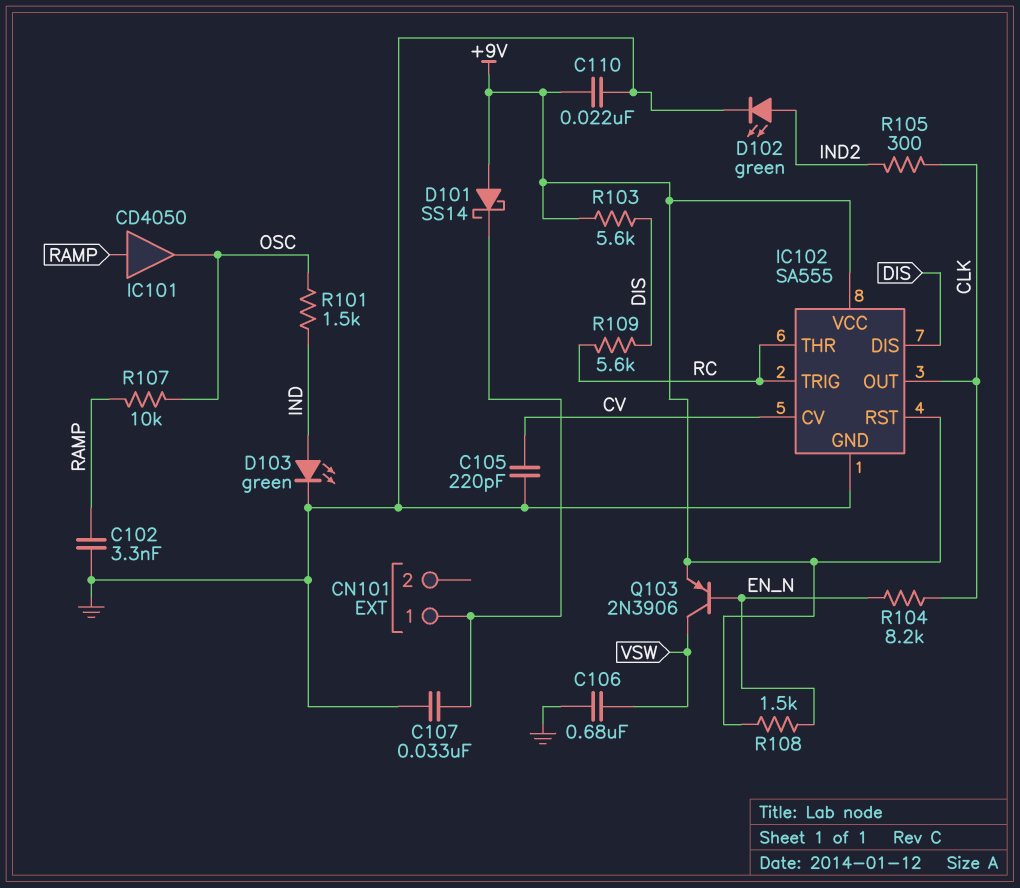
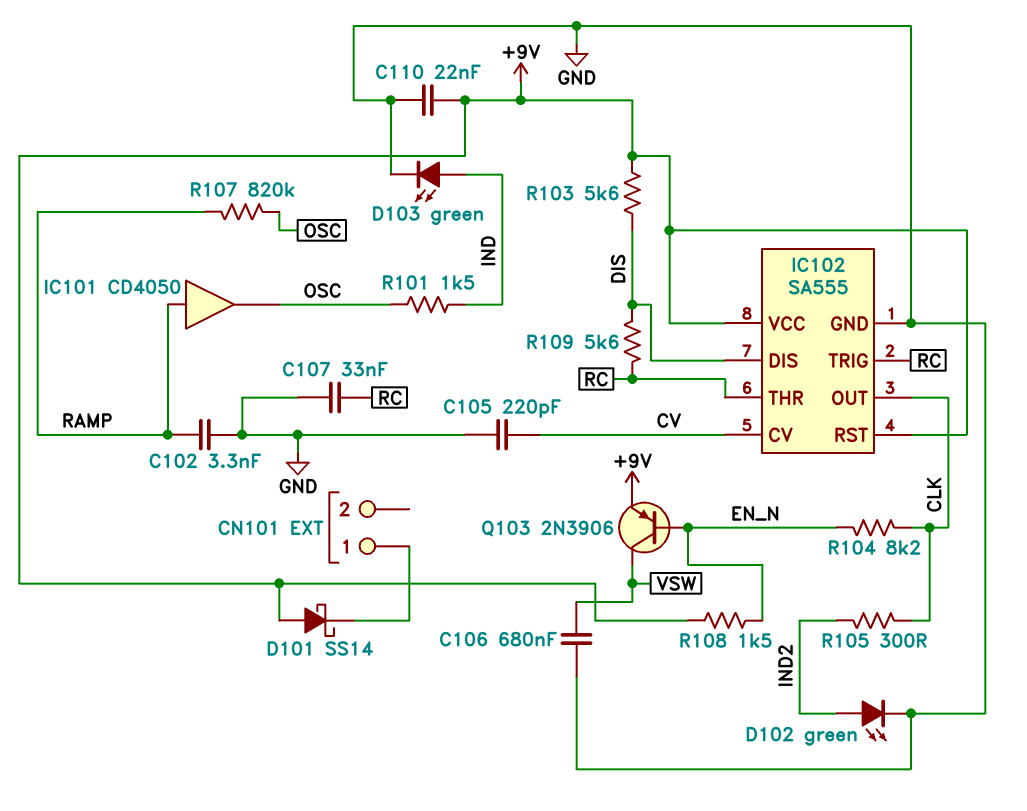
C107: 33nF (CN101/1, GND) -> 33nF (GND, RC)
R107: 10k (OSC, RAMP) -> 820k (OSC, RAMP)

